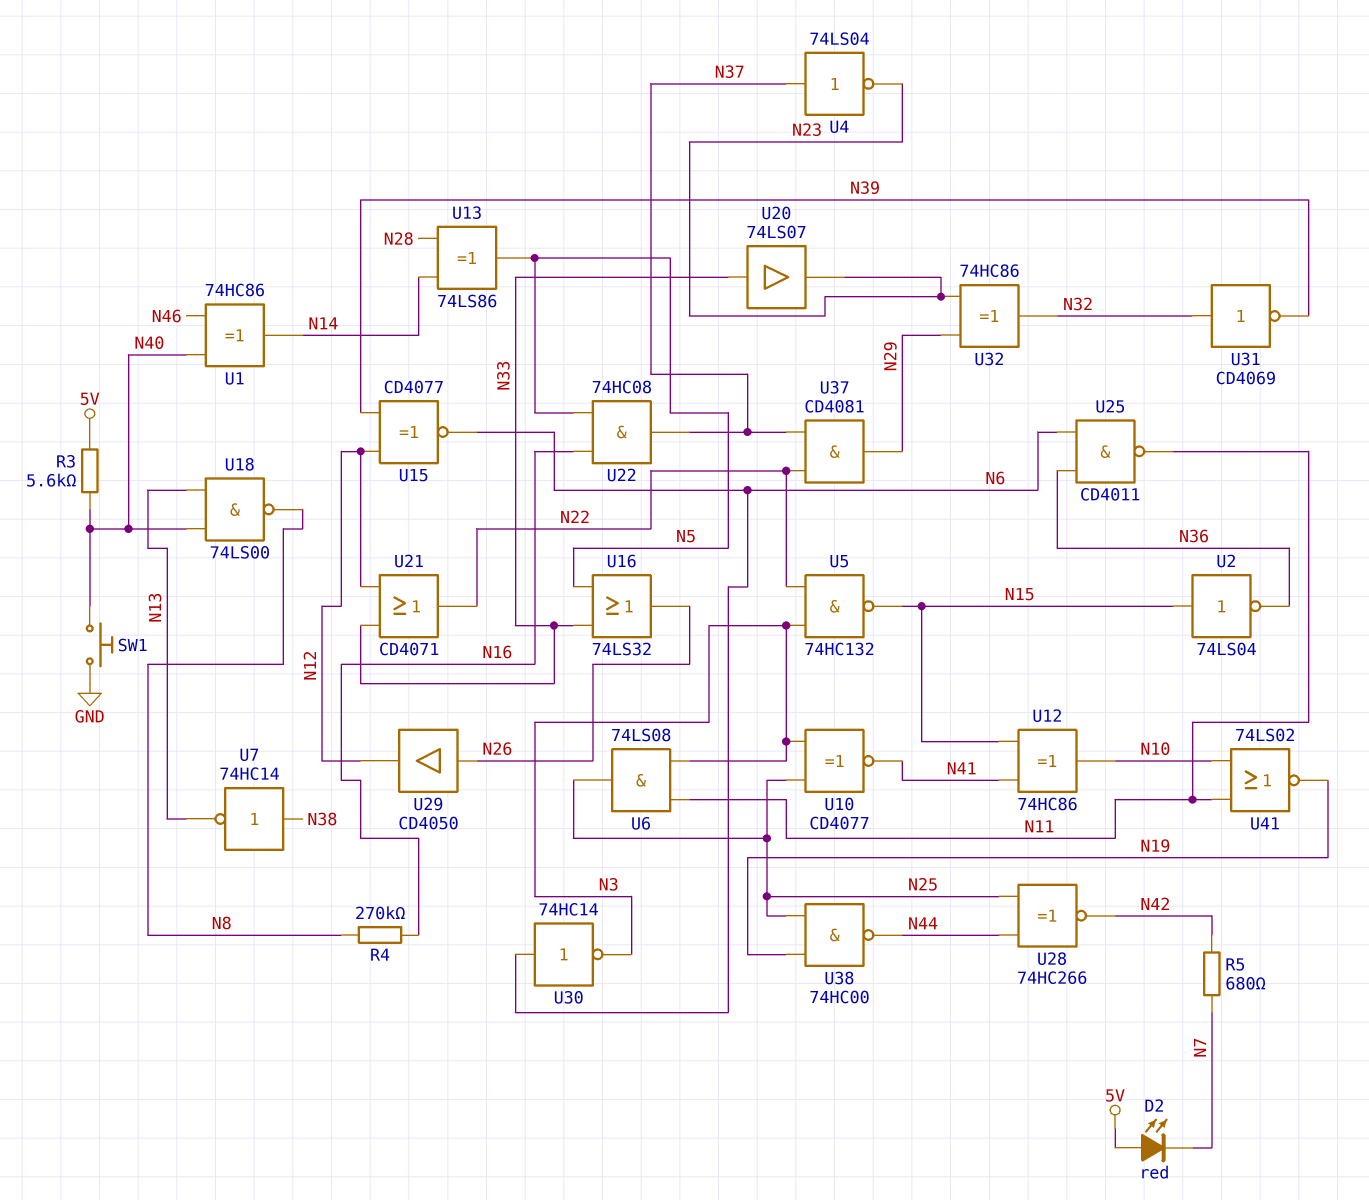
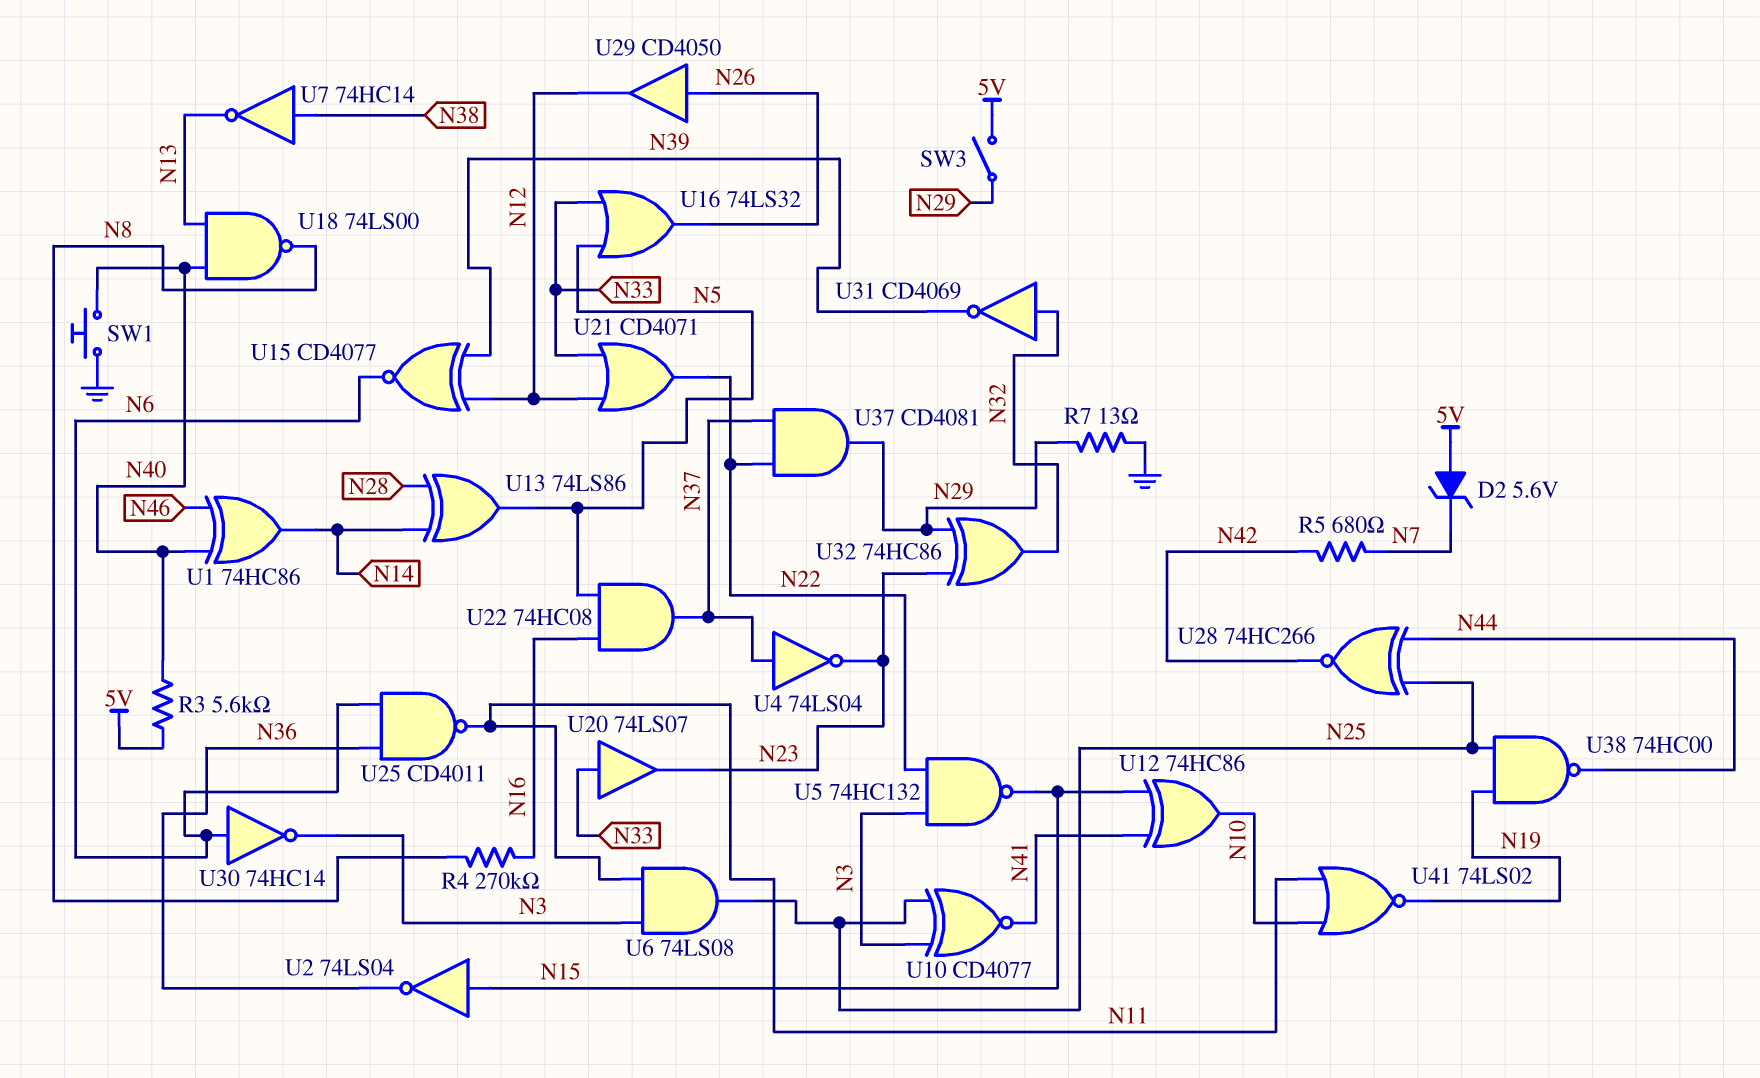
D2: LED red (A 5V, K N7) -> zener 5.6V (A 5V, K N7)
R7: none -> 13 (GND, N29)
SW3: none -> switch (5V, N29)

